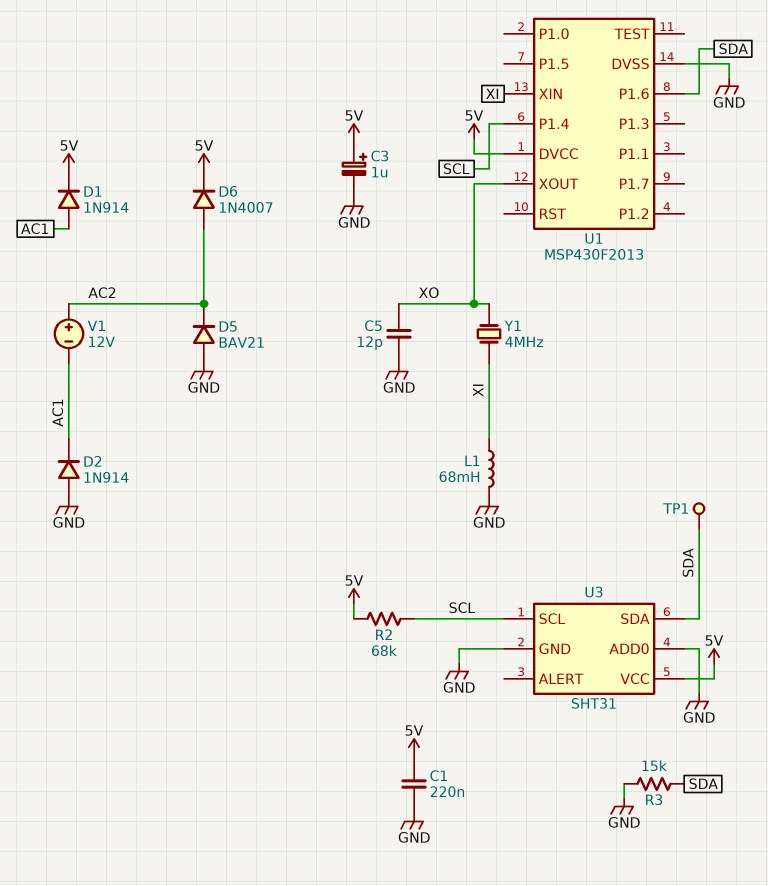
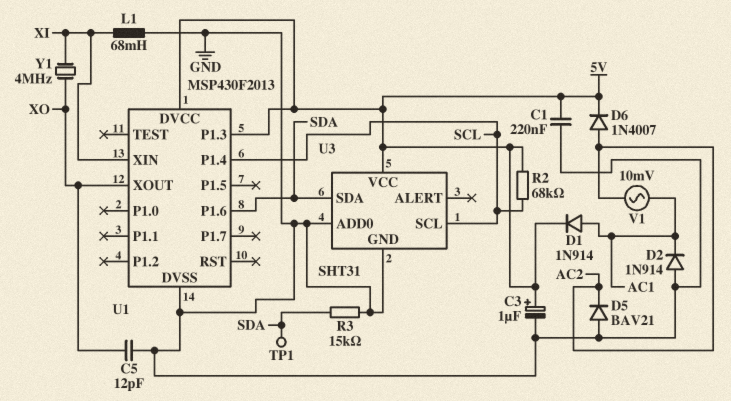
U1 pin P1.3: none -> 5V
V1: 12V (plus AC2, minus AC1) -> AC 10mV (AC1, AC2)

